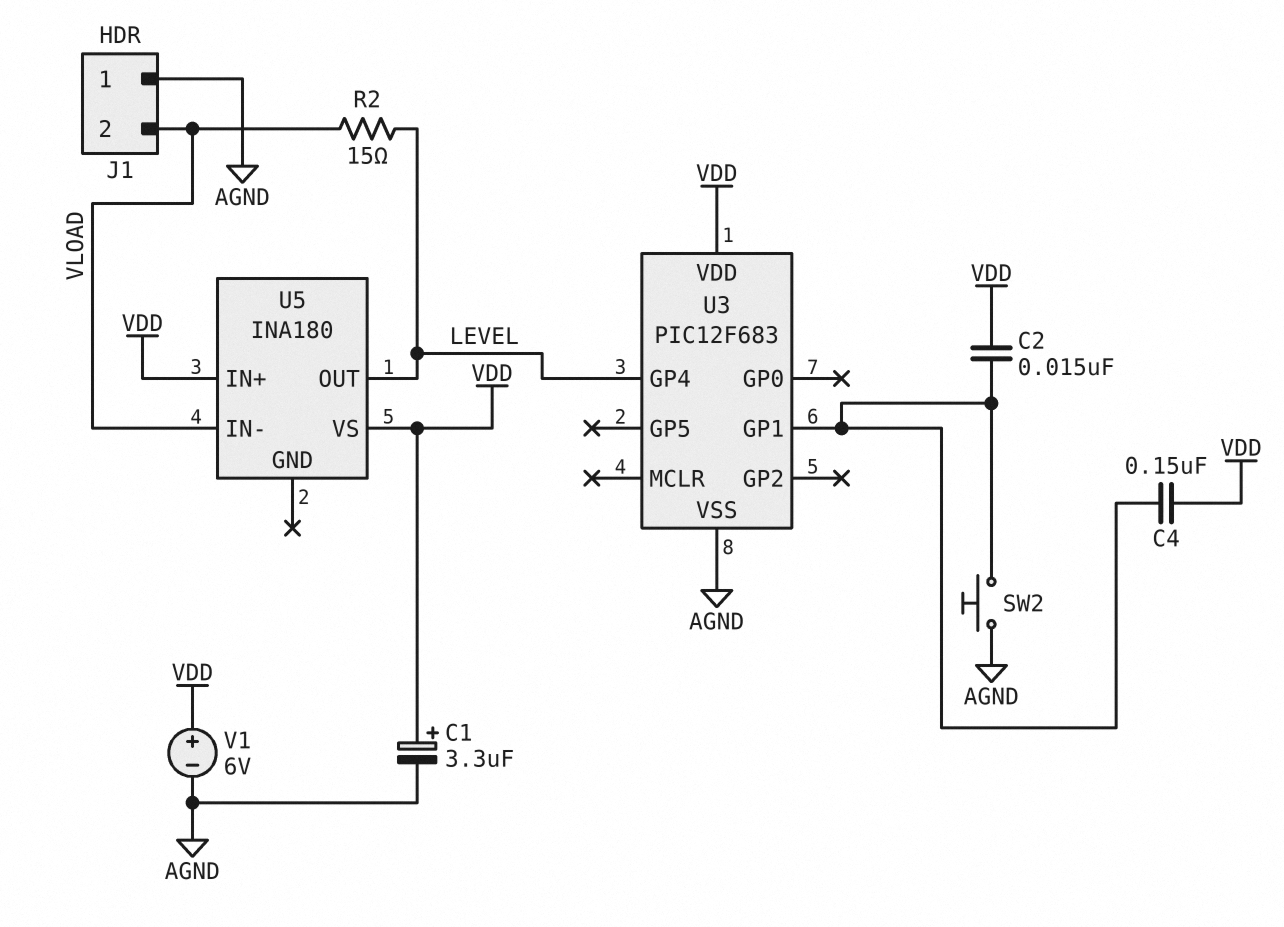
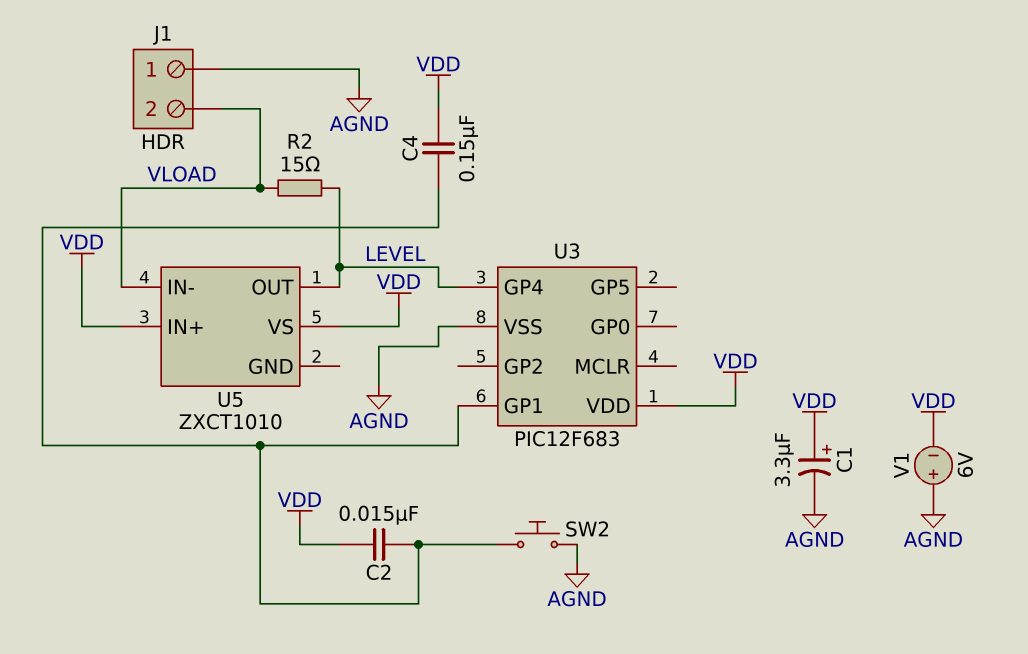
U5: INA180 -> ZXCT1010
V1: 6V (plus VDD, minus AGND) -> 6V (plus AGND, minus VDD)

